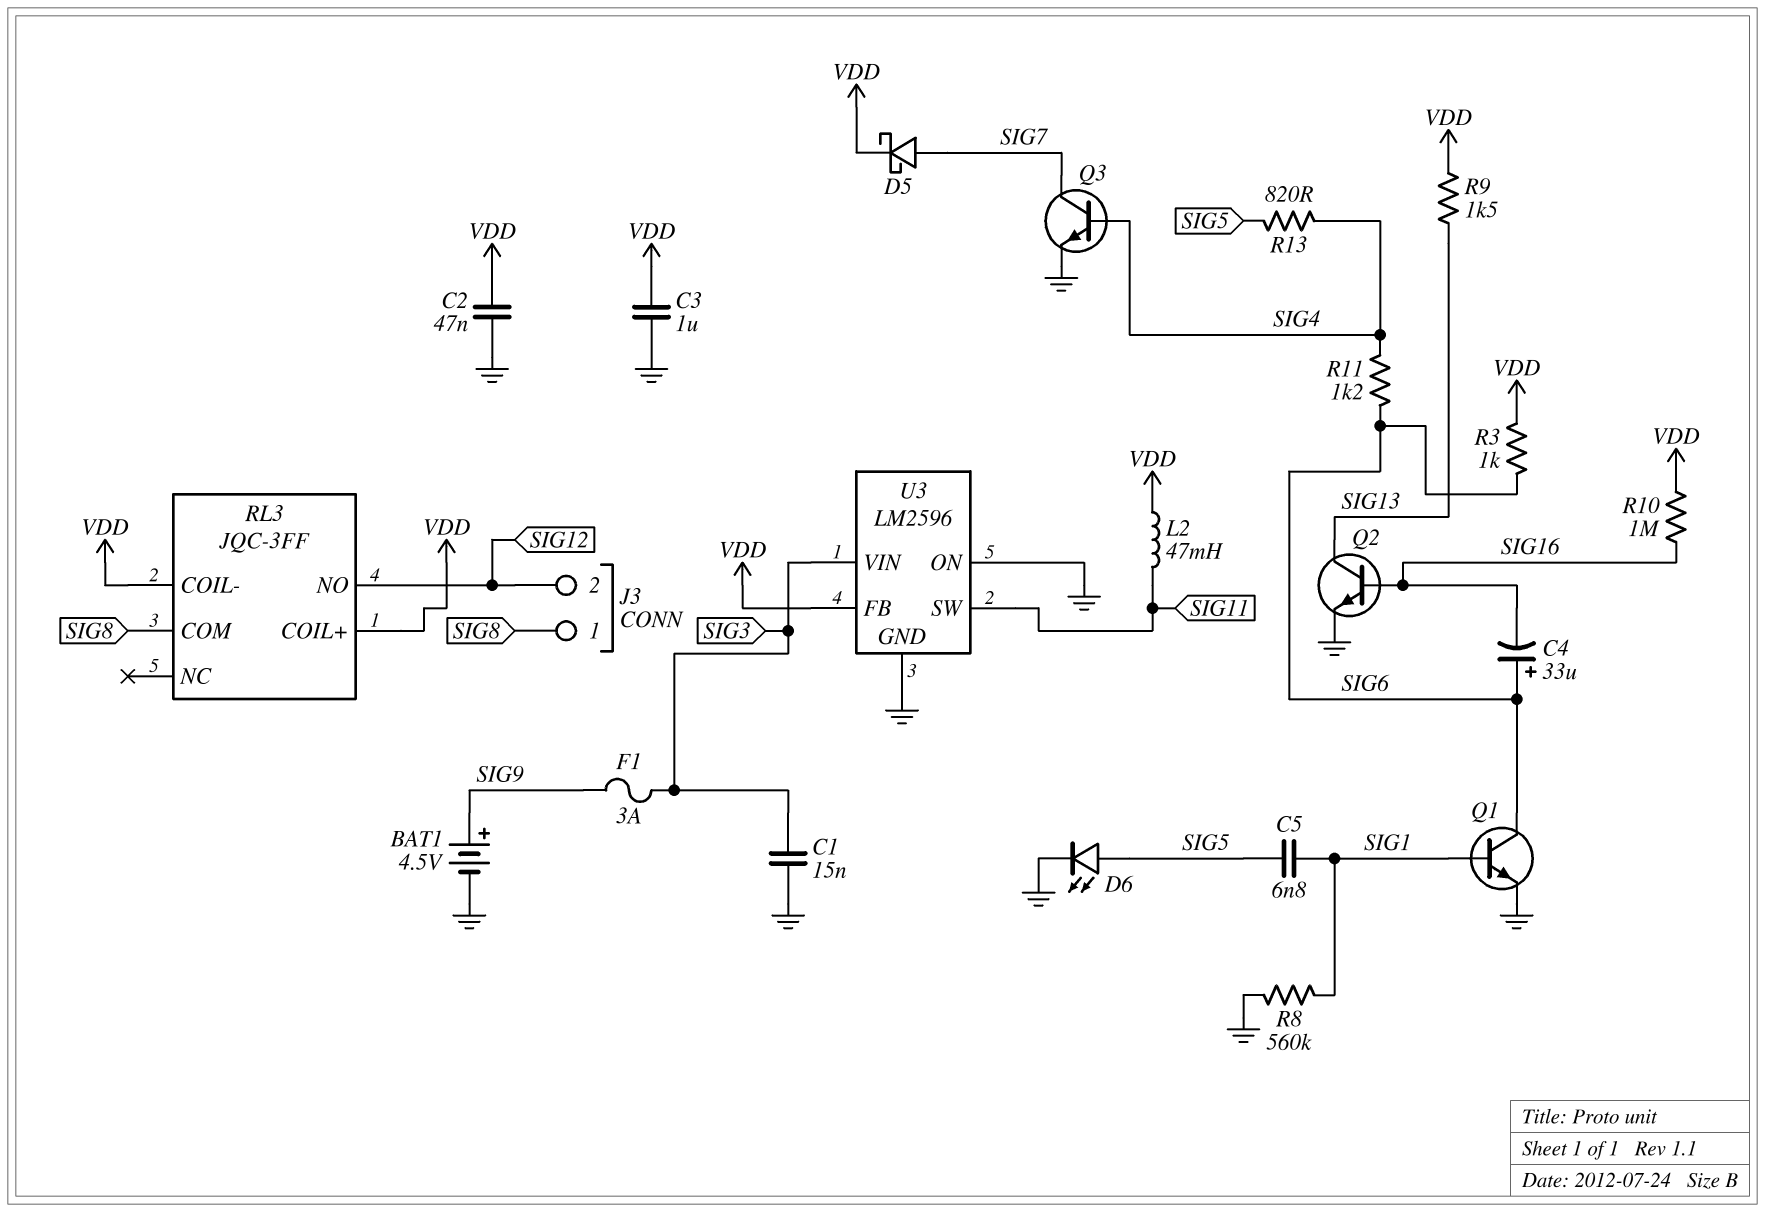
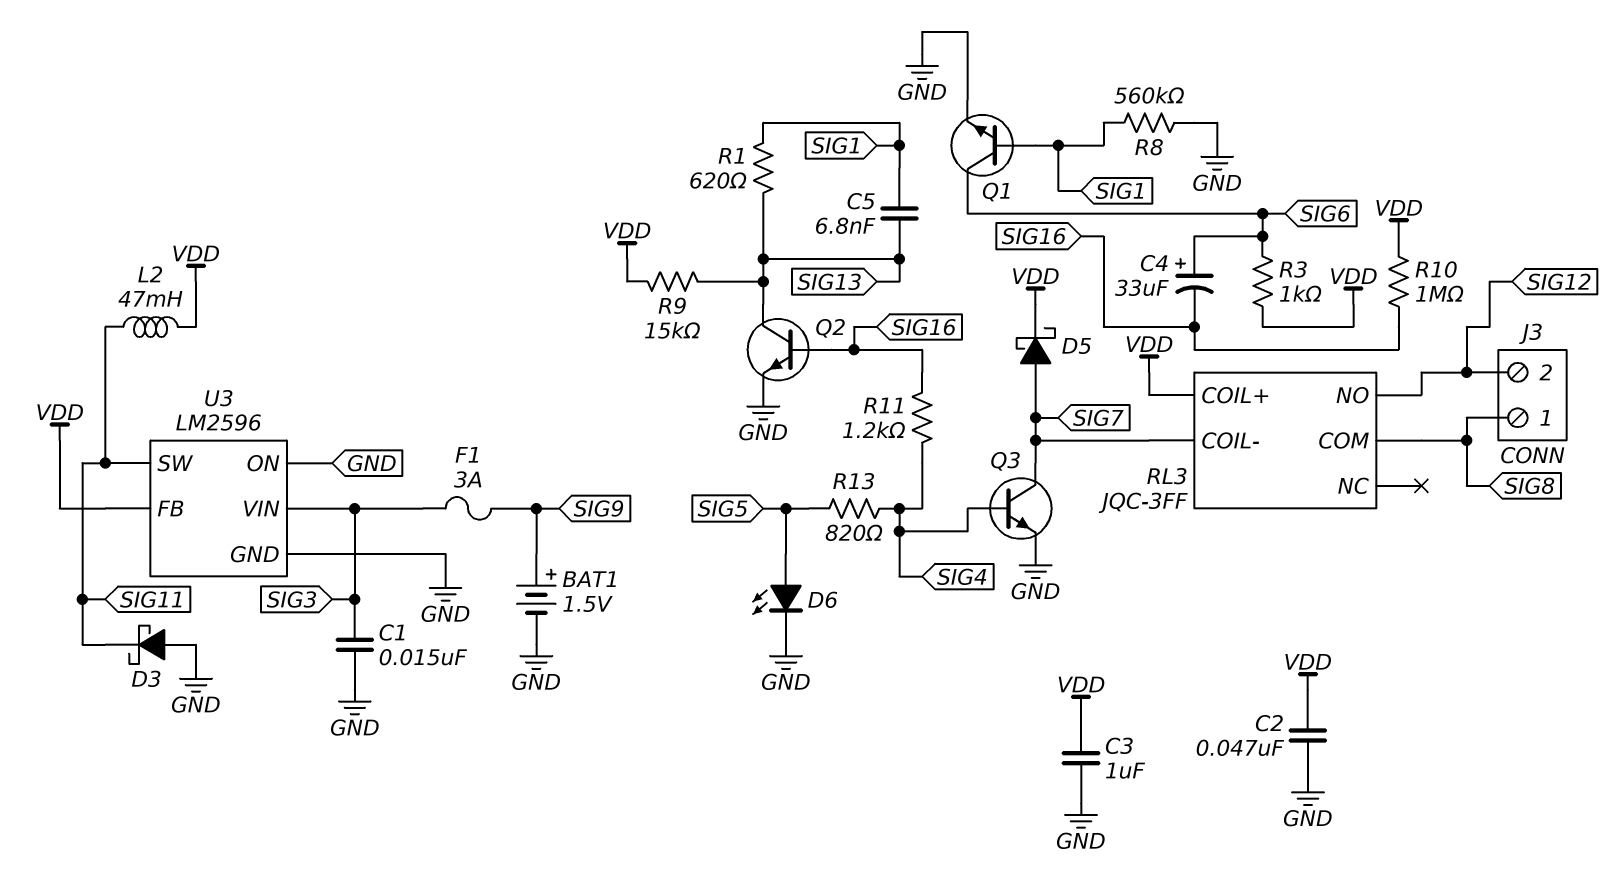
BAT1: 4.5V (plus SIG9, minus GND) -> 1.5V (plus SIG9, minus GND)
C5: 6.8nF (SIG1, SIG5) -> 6.8nF (SIG1, SIG13)
D3: none -> schottky (A GND, K SIG11)
R1: none -> 620 (SIG1, SIG13)
R9: 1.5k (SIG13, VDD) -> 15k (SIG13, VDD)
R11: 1.2k (SIG4, SIG6) -> 1.2k (SIG4, SIG16)
RL3 pin COIL-: VDD -> SIG7

